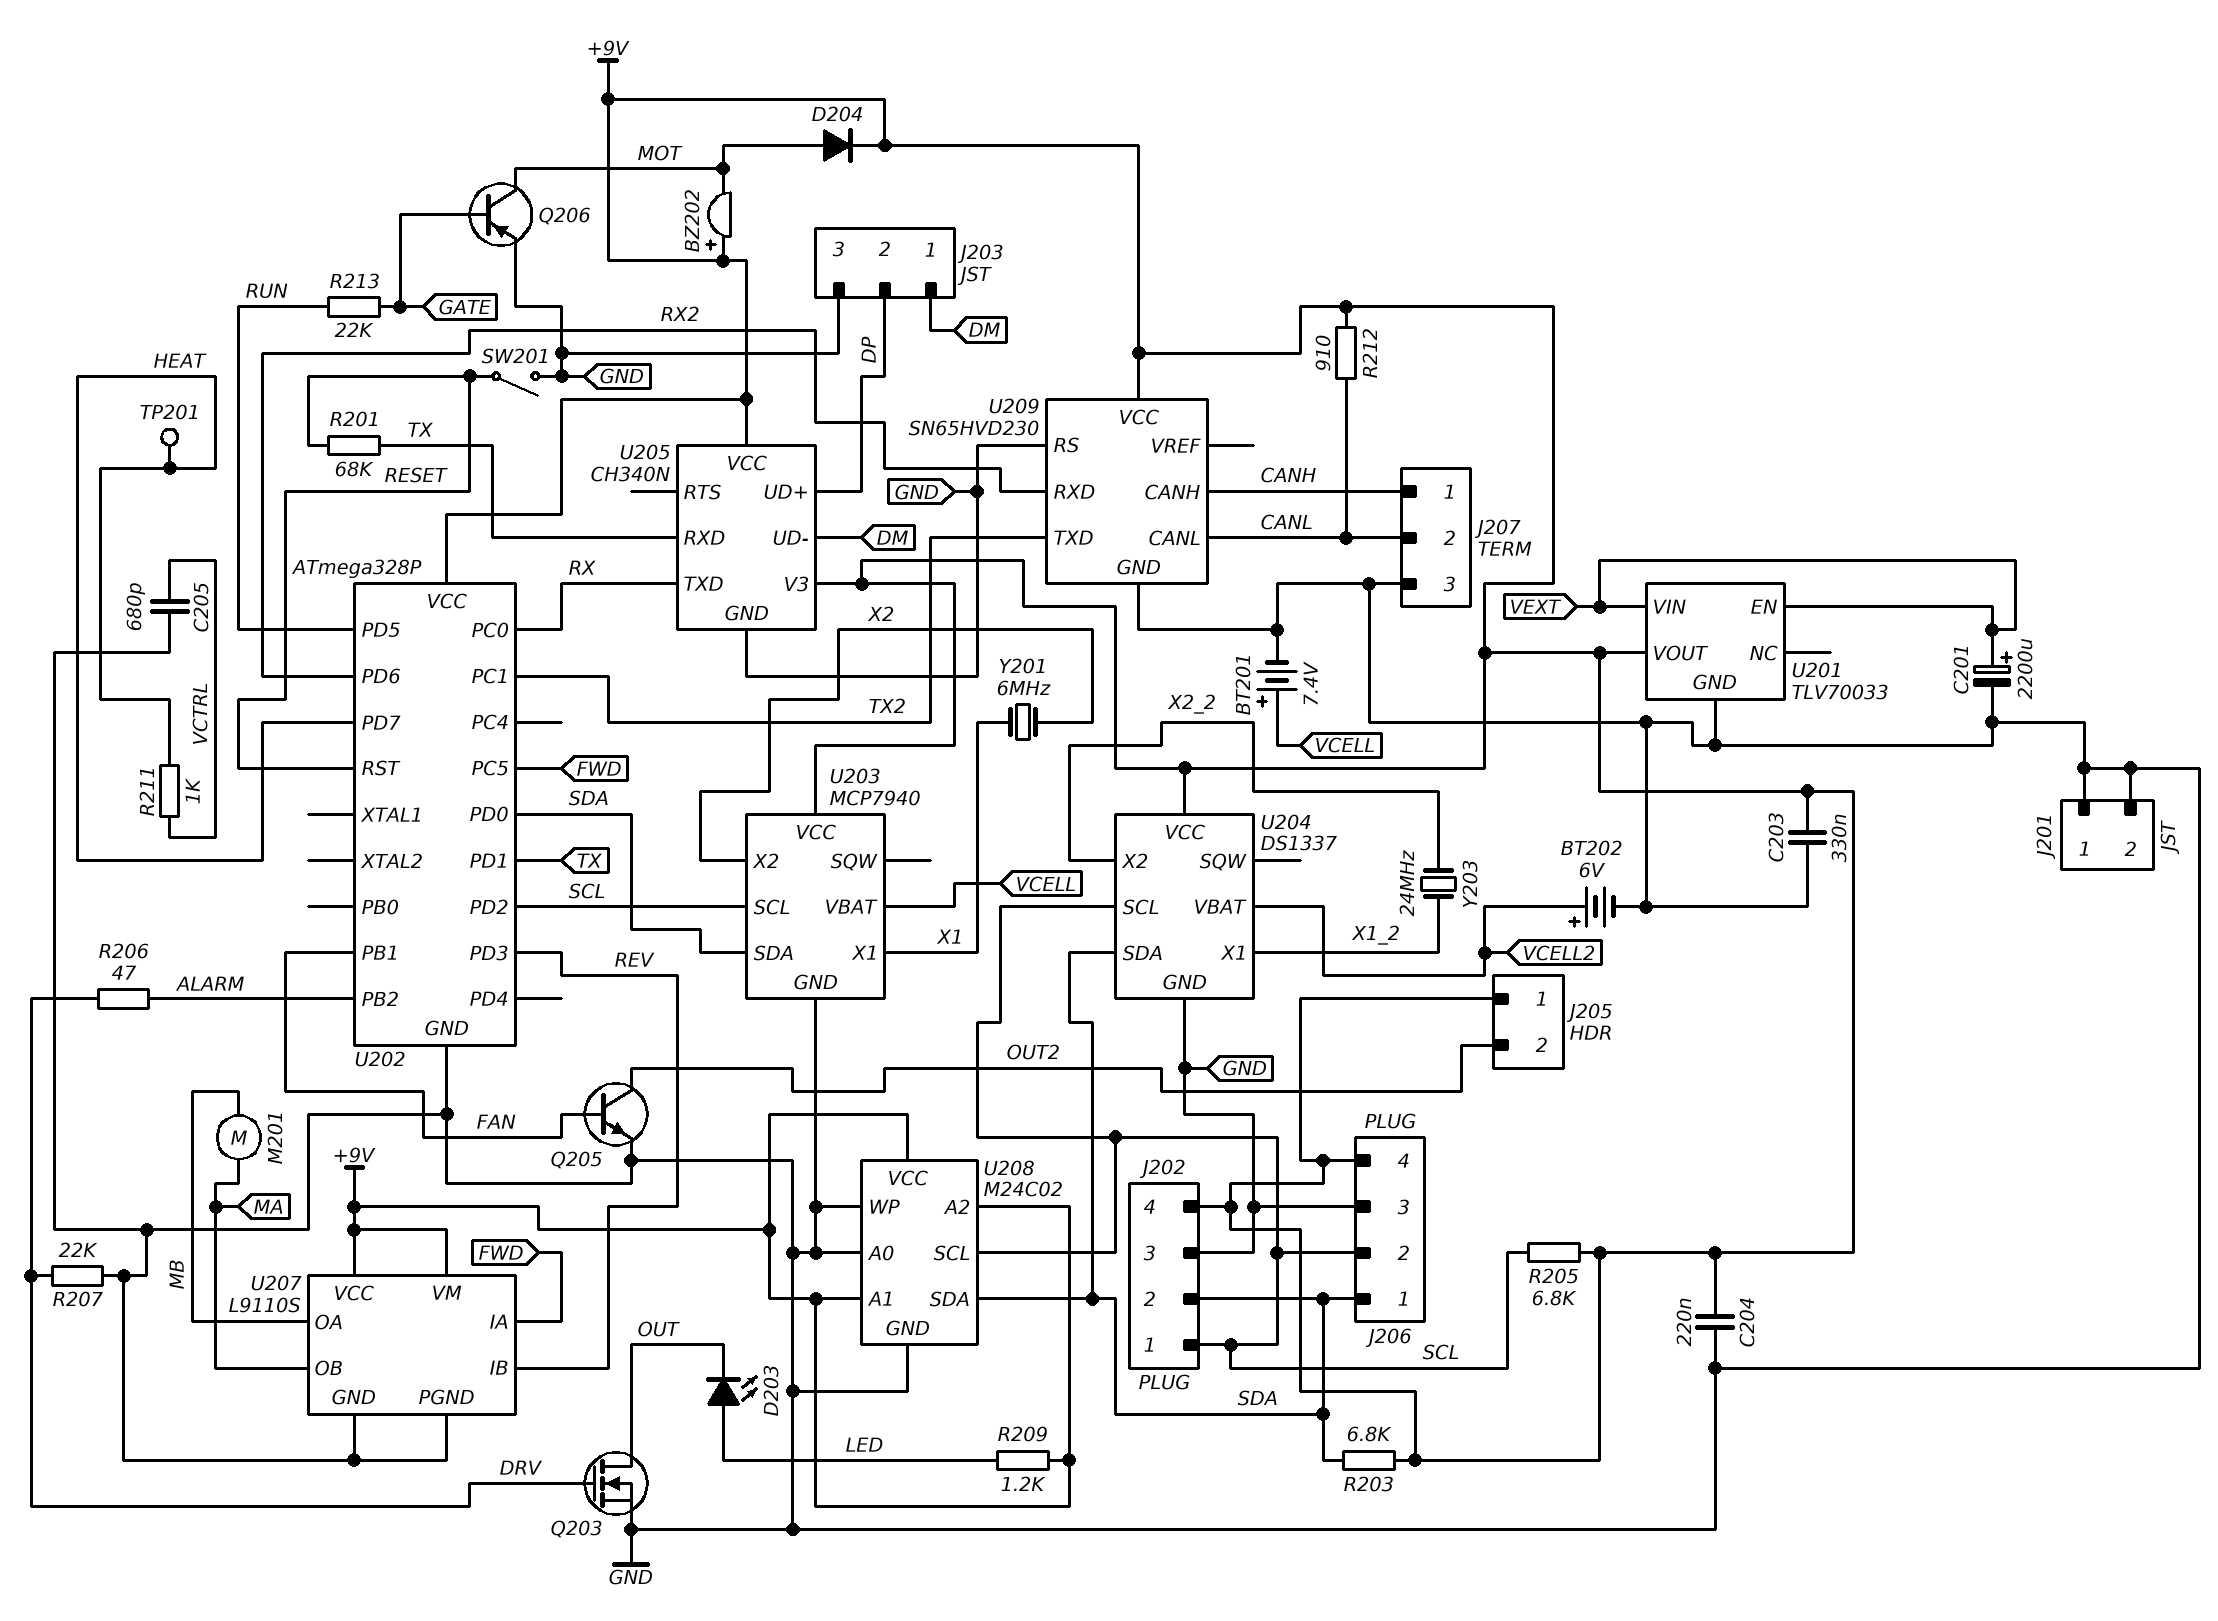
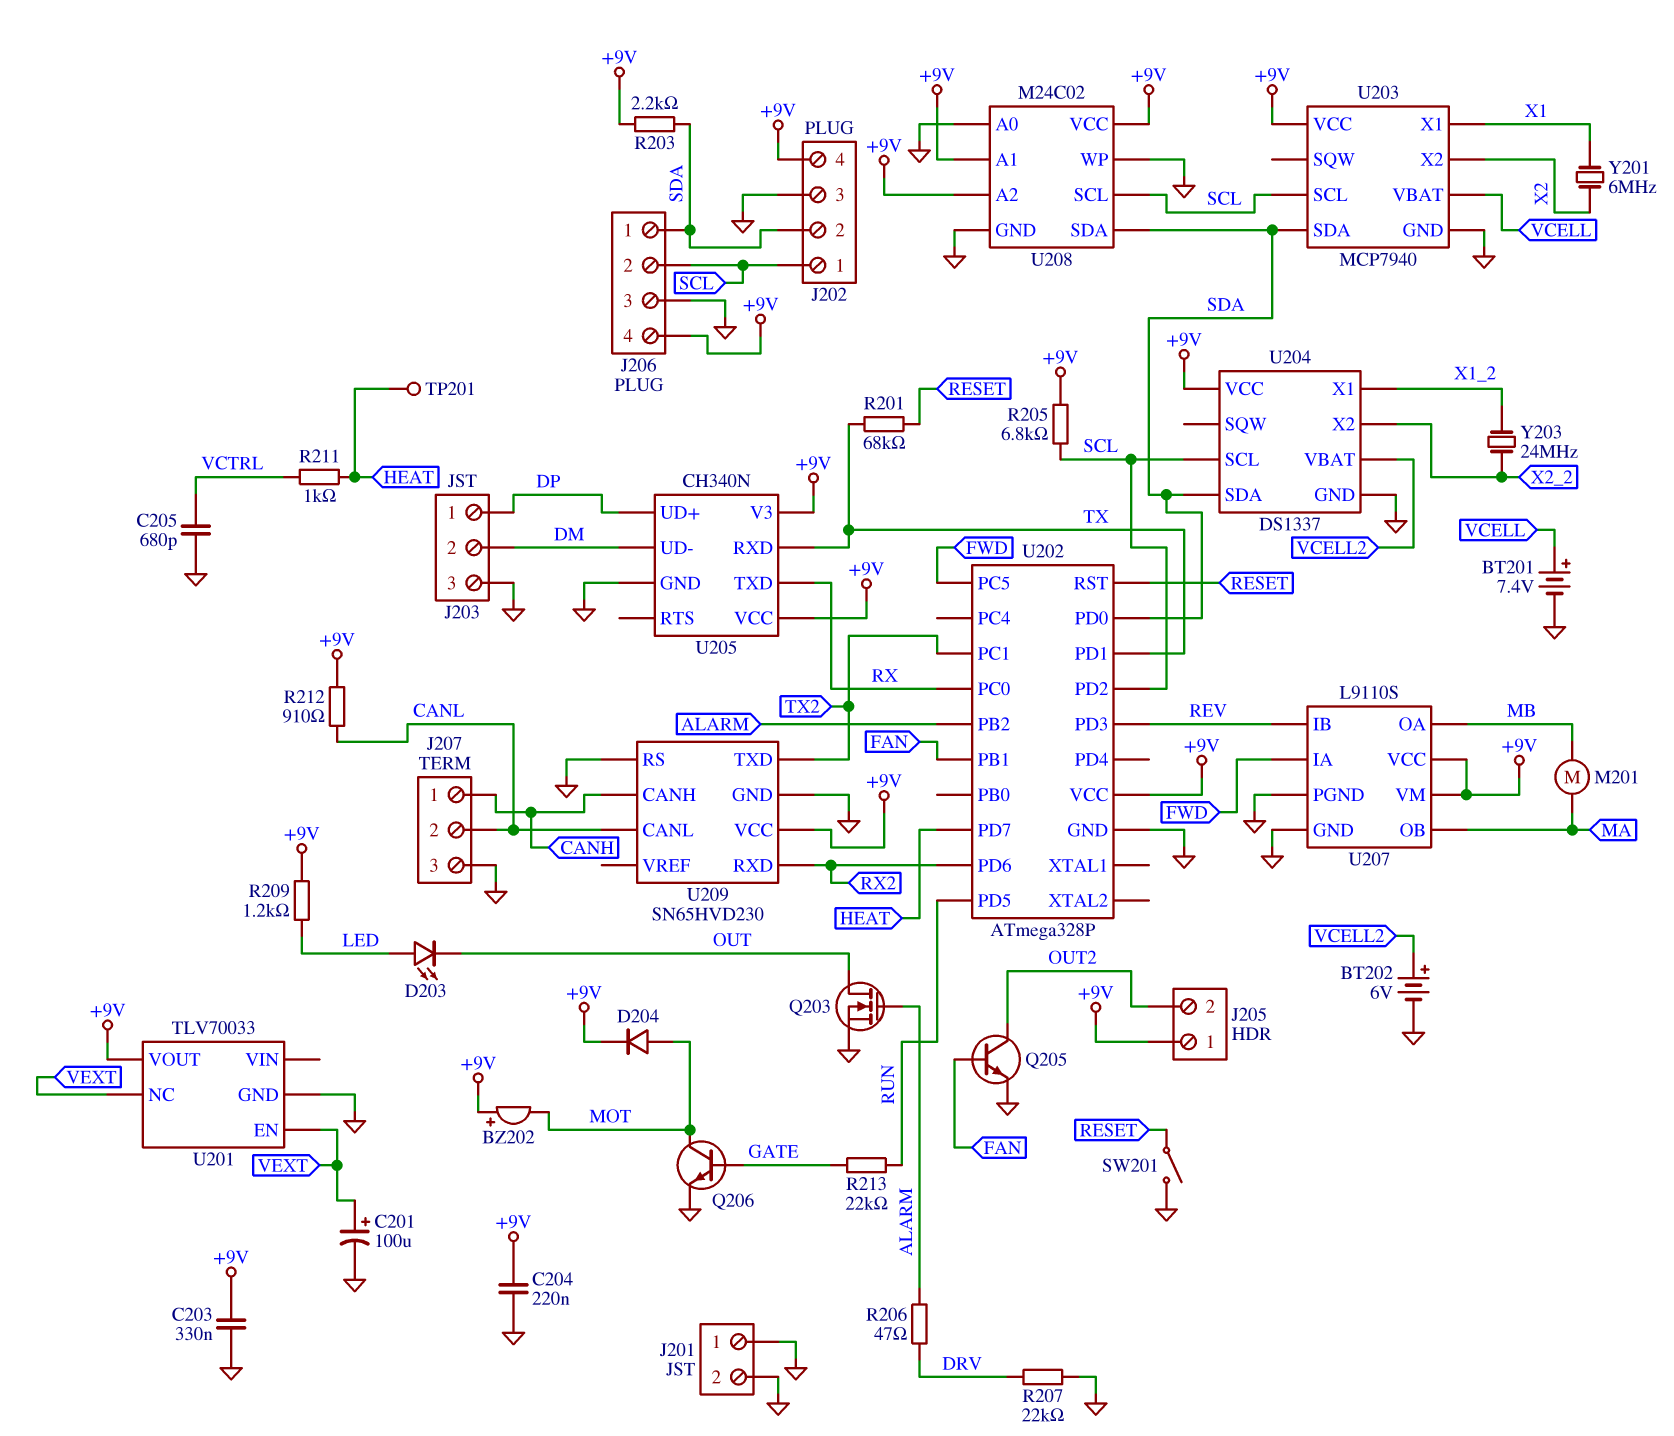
C201: 2200uF (plus VEXT, minus GND) -> 100uF (plus VEXT, minus GND)
J203 pin 1: DM -> DP
J203 pin 2: DP -> DM
Q203: NMOS (G DRV, D OUT, S GND) -> NMOS (G ALARM, D OUT, S GND)
Q206: PNP (B GATE, C MOT, E GND) -> NPN (B GATE, C MOT, E GND)
R203: 6.8k (+9V, SDA) -> 2.2k (+9V, SDA)
U201 pin NC: none -> VEXT
U201 pin VIN: VEXT -> none

